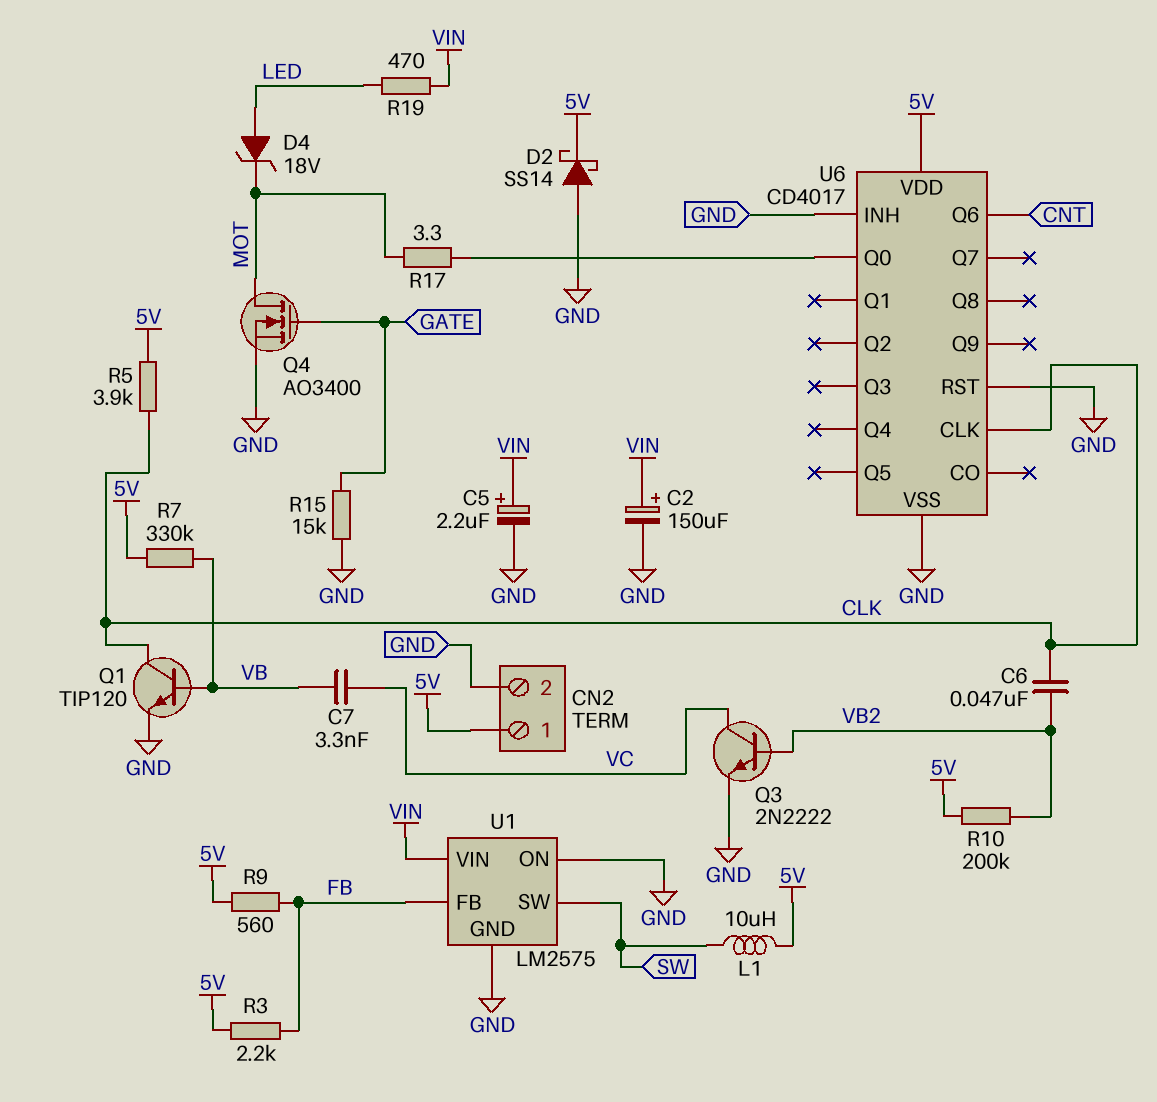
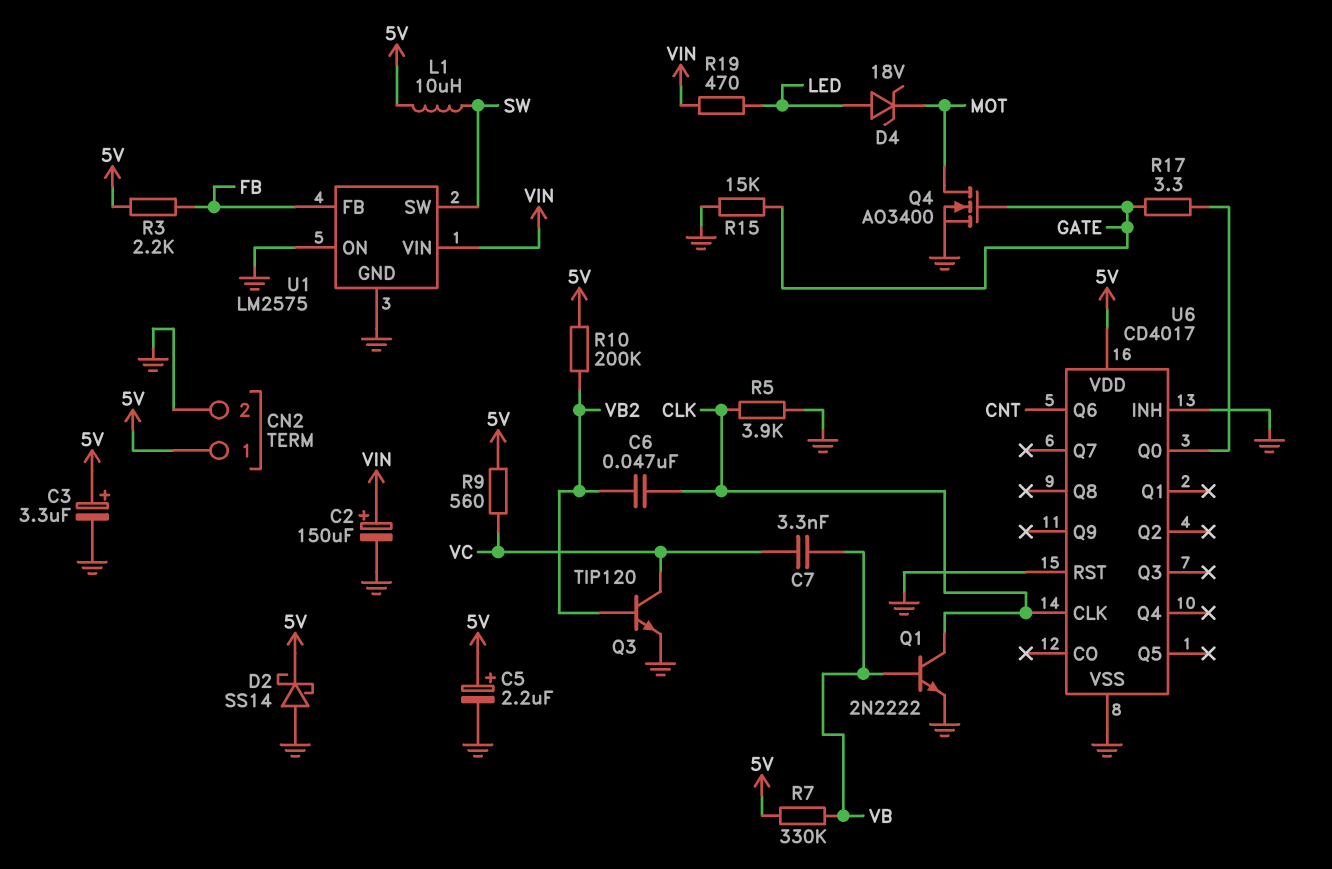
C3: none -> 3.3uF (plus 5V, minus GND)
C5: 2.2uF (plus VIN, minus GND) -> 2.2uF (plus 5V, minus GND)
Q1: NPN TIP120 (B VB, C CLK, E GND) -> NPN 2N2222 (B VB, C CLK, E GND)
Q3: NPN 2N2222 (B VB2, C VC, E GND) -> NPN TIP120 (B VB2, C VC, E GND)
R5: 3.9k (5V, CLK) -> 3.9k (CLK, GND)
R9: 560 (5V, FB) -> 560 (5V, VC)
R17: 3.3 (MOT, U6/Q0) -> 3.3 (GATE, U6/Q0)

